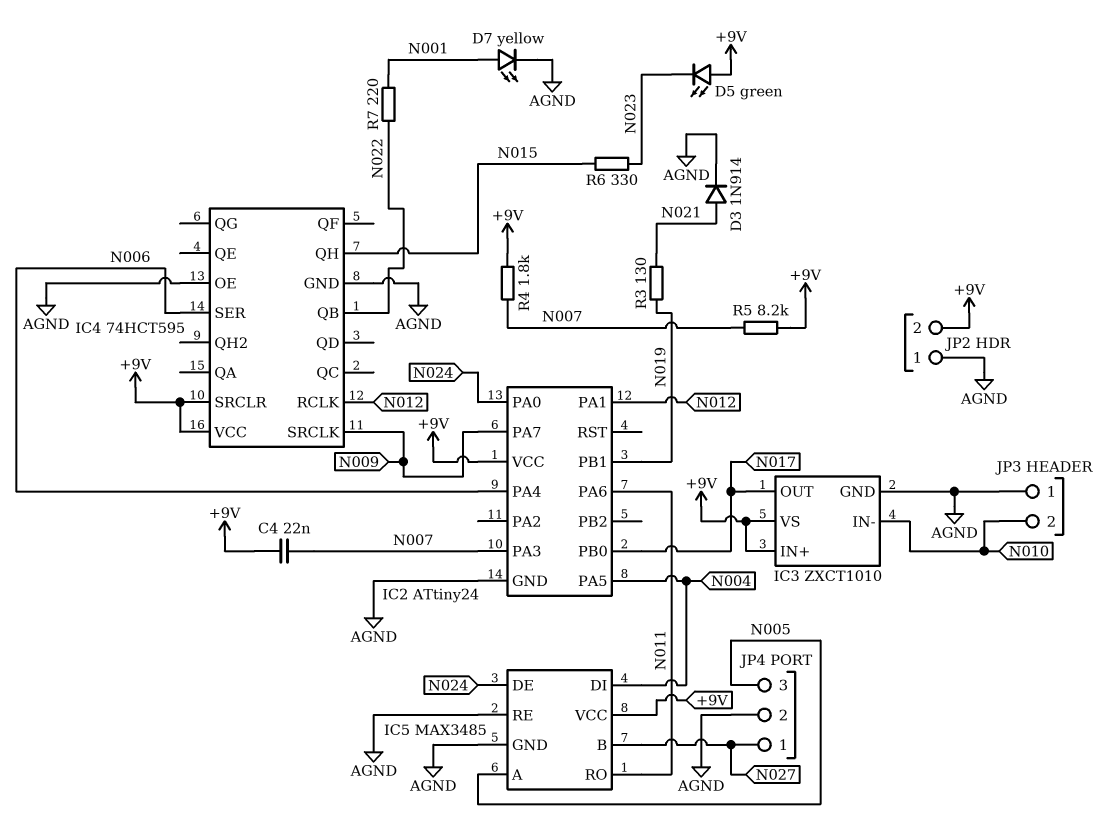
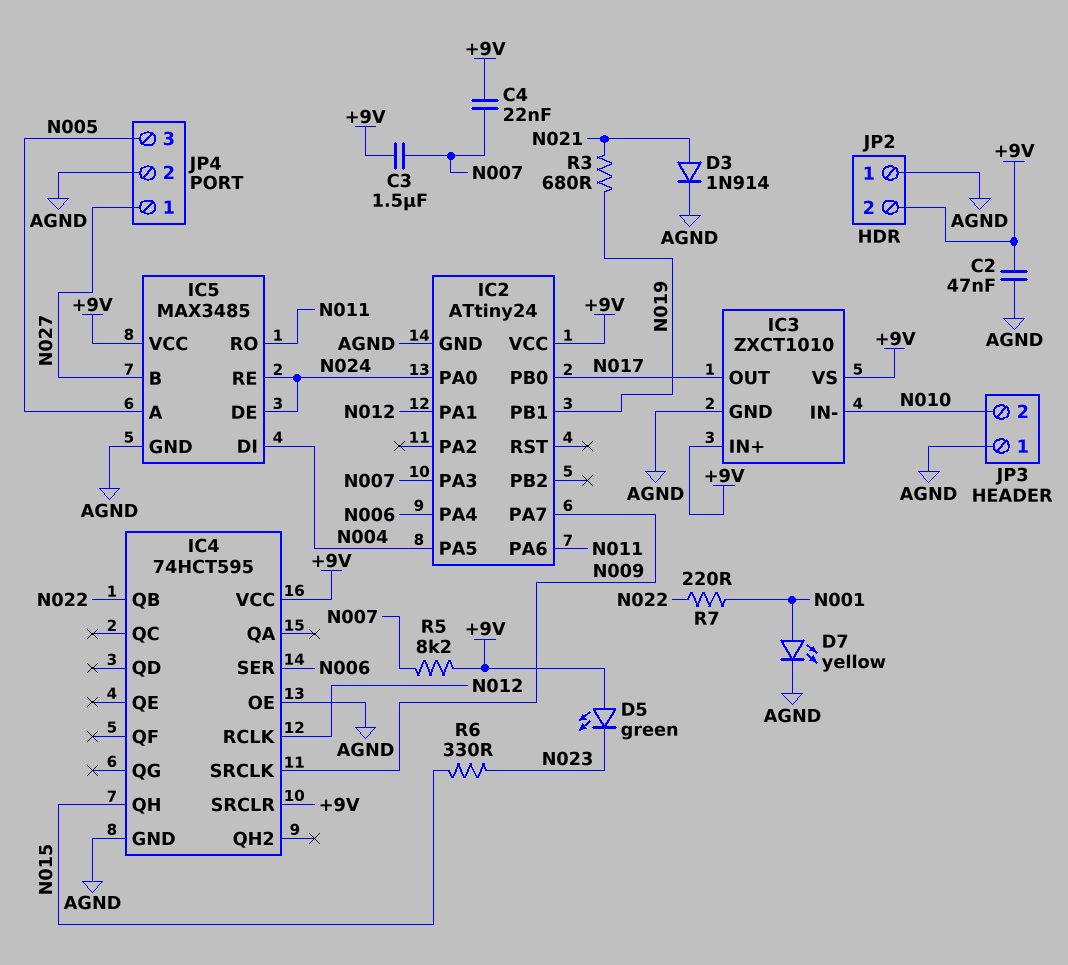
C2: none -> 47nF (+9V, AGND)
C3: none -> 1.5uF (+9V, N007)
IC5 pin RE: AGND -> N024
R3: 130 (N019, N021) -> 680 (N019, N021)
R4: 1.8k (+9V, N007) -> none

